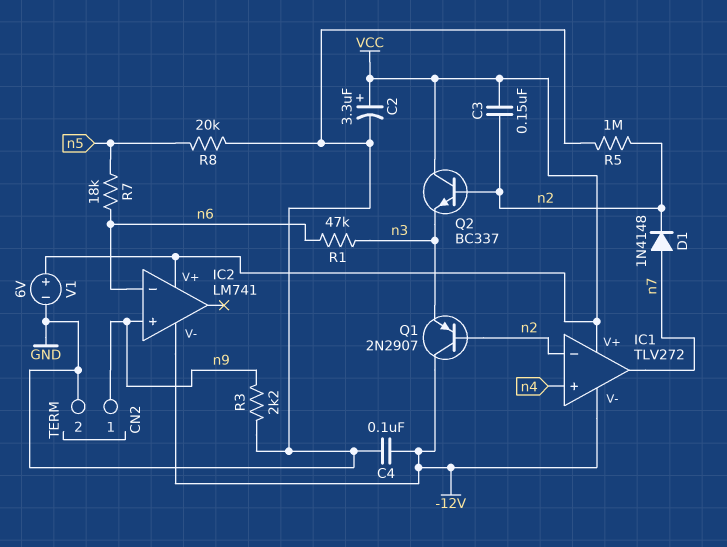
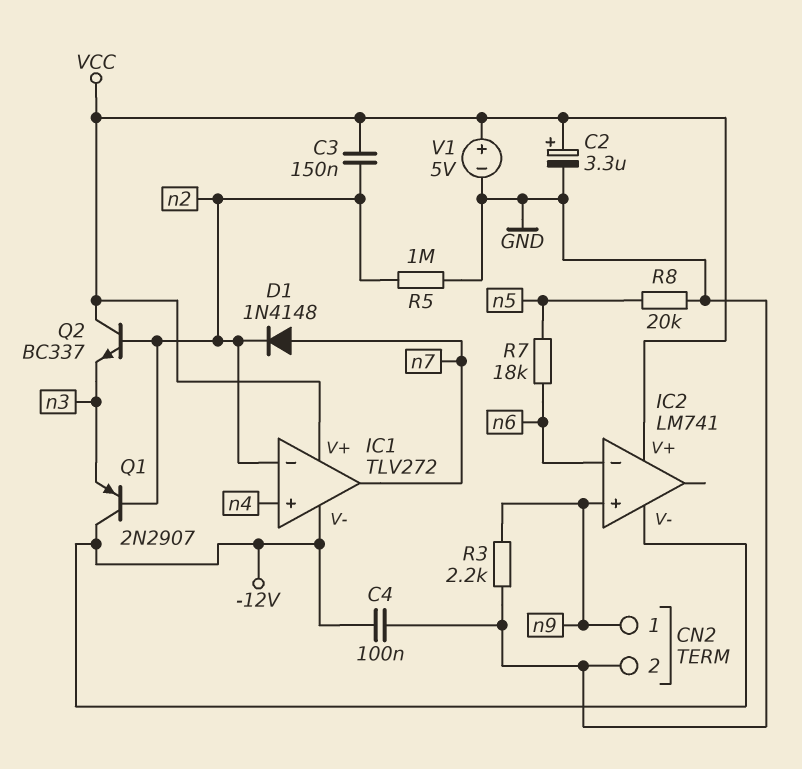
R1: 47k (n3, n6) -> none
V1: 6V (plus VCC, minus GND) -> 5V (plus VCC, minus GND)

